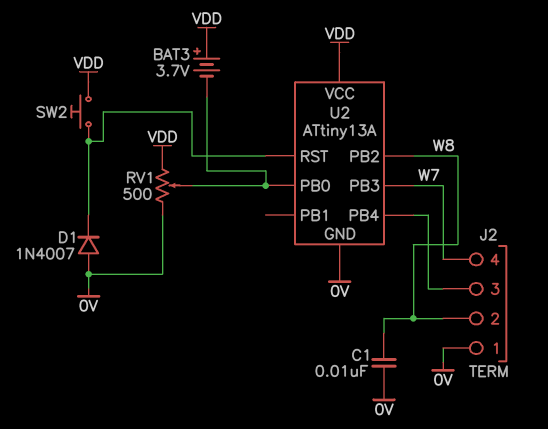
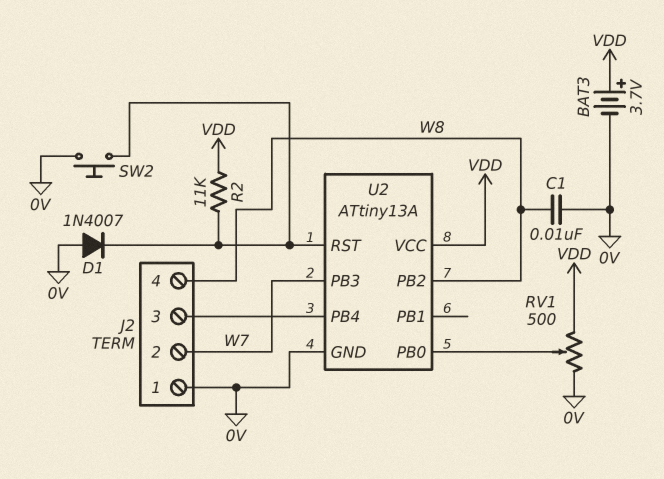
BAT3: 3.7V (plus VDD, minus U2/PB0) -> 3.7V (plus VDD, minus 0V)
J2 pin 2: W8 -> W7
J2 pin 4: W7 -> W8
R2: none -> 11k (U2/RST, VDD)
SW2: button (U2/RST, VDD) -> button (0V, U2/RST)

